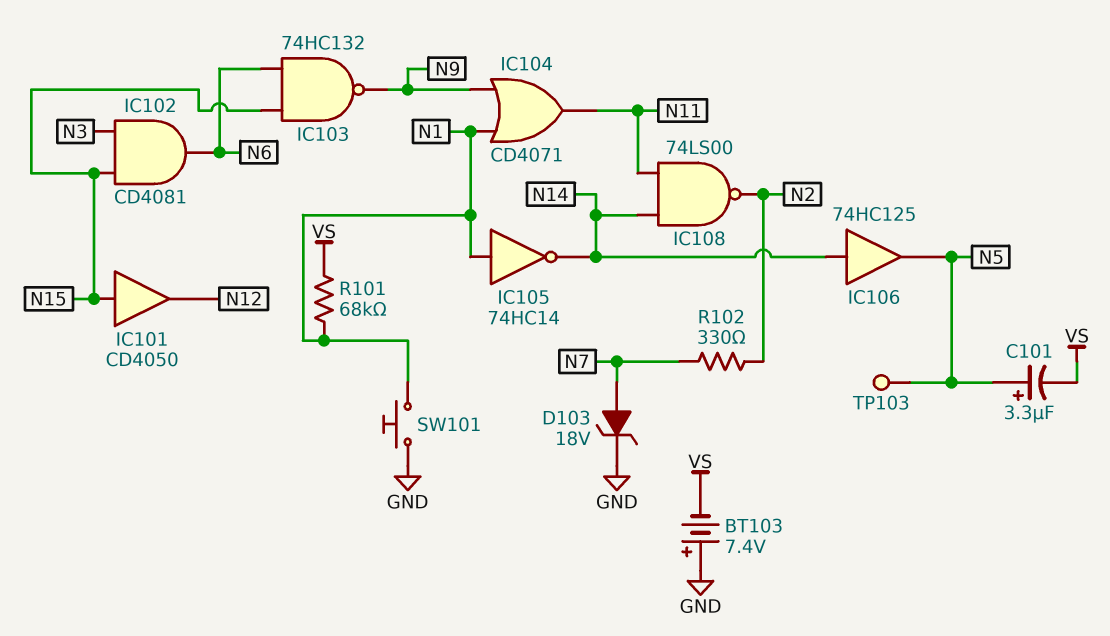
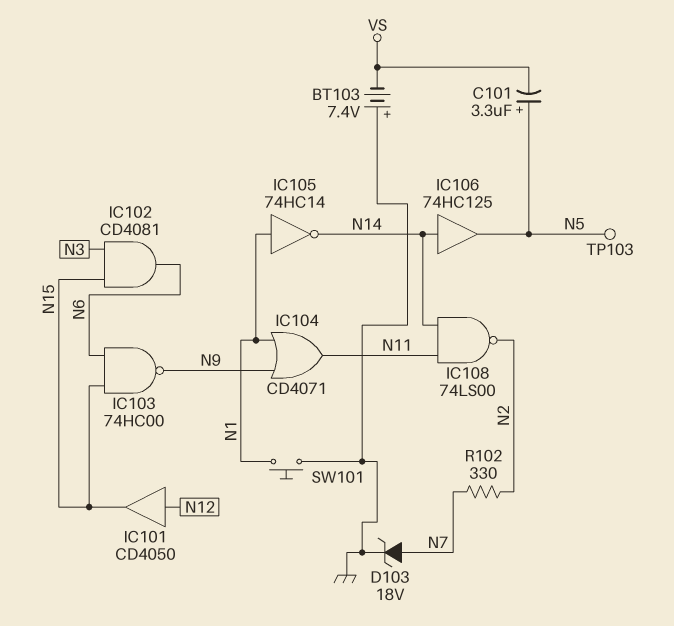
IC101: buffer CD4050 (in N15, out N12) -> buffer CD4050 (in N12, out N15)
IC103: NAND 74HC132 (in N6, in N15, out N9) -> NAND 74HC00 (in N6, in N15, out N9)
R101: 68k (N1, VS) -> none

